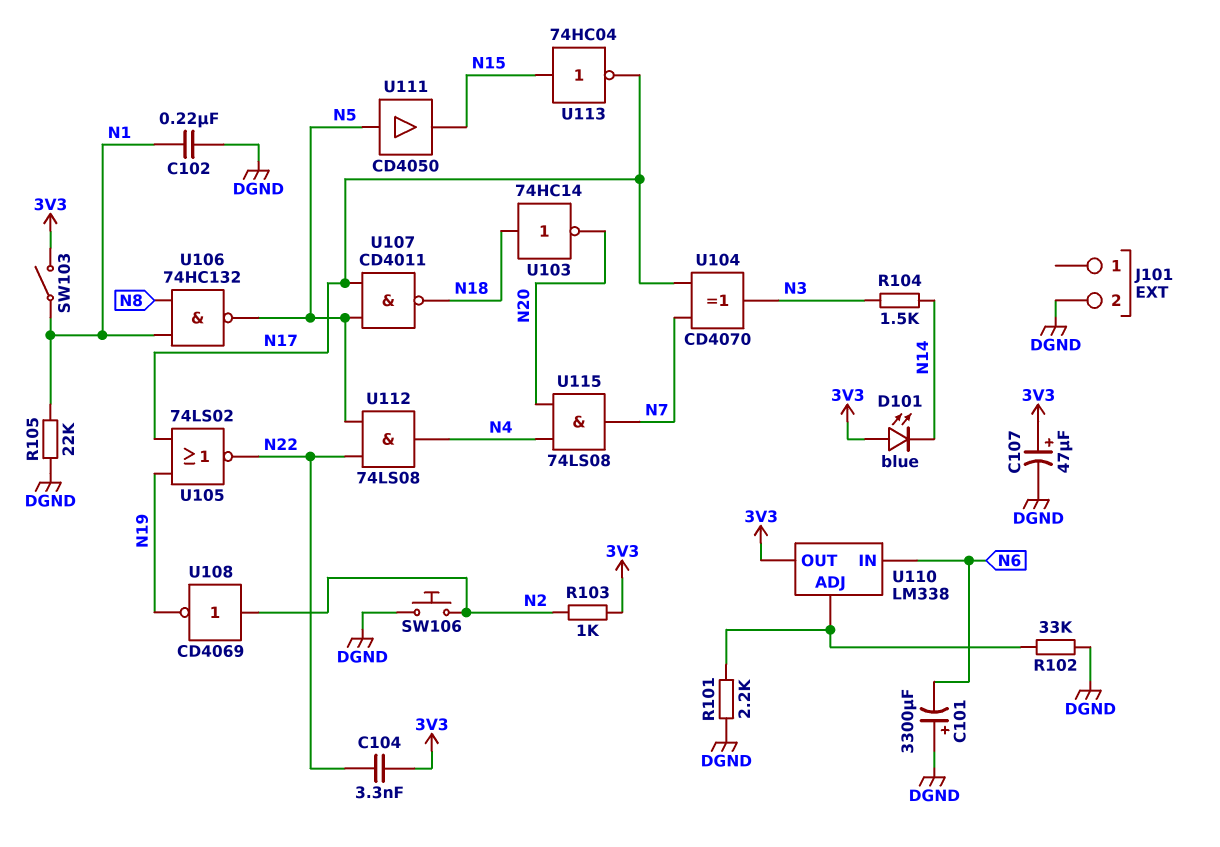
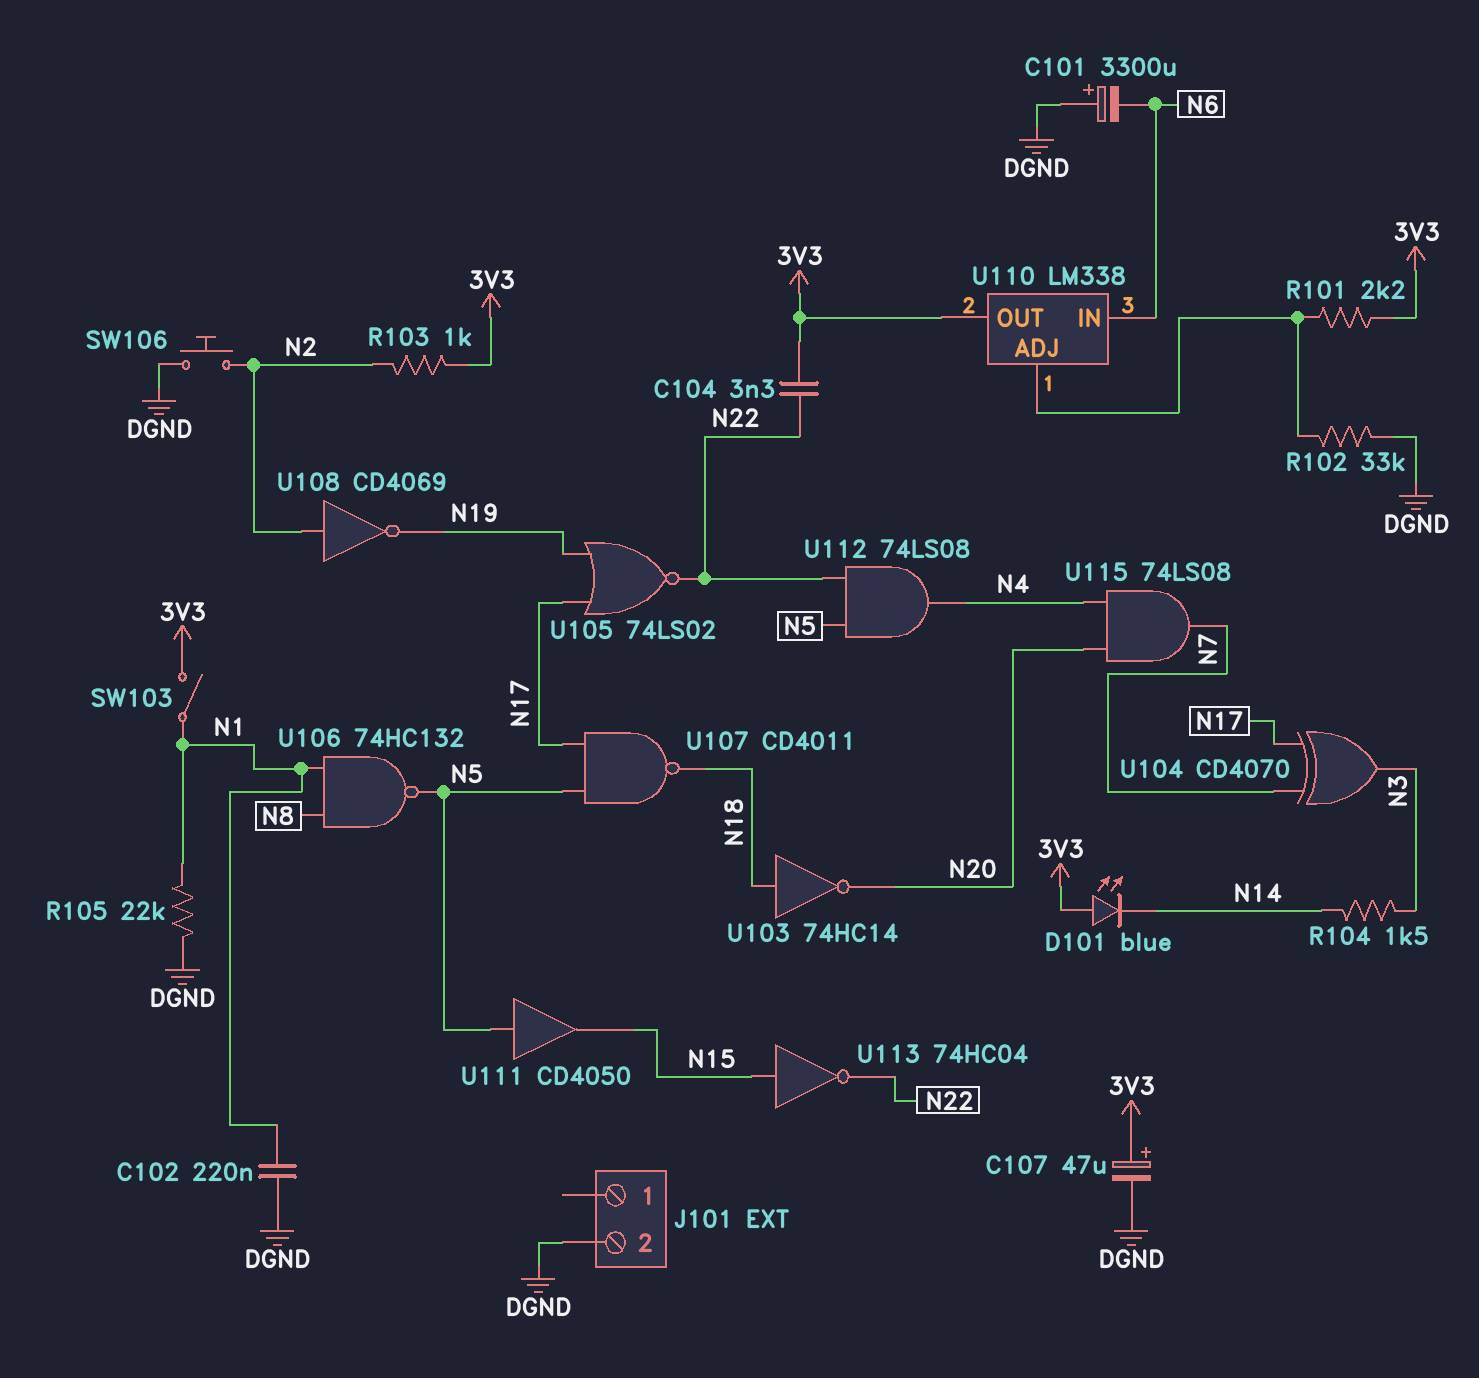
R101: 2.2k (DGND, U110/ADJ) -> 2.2k (3V3, U110/ADJ)
U113: NOT 74HC04 (in N15, out N17) -> NOT 74HC04 (in N15, out N22)

